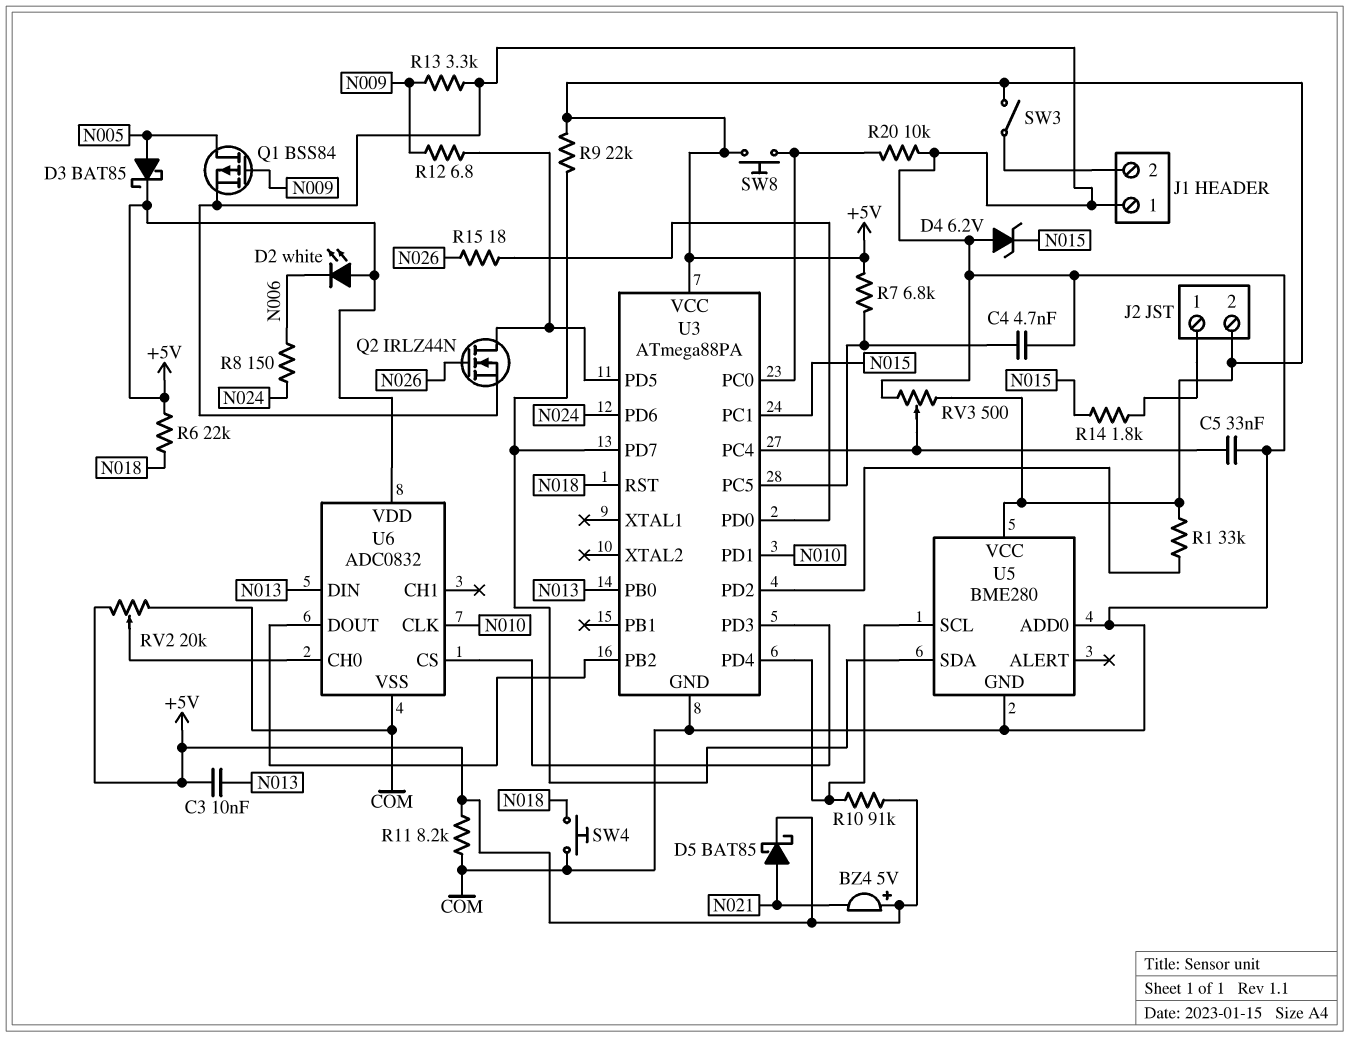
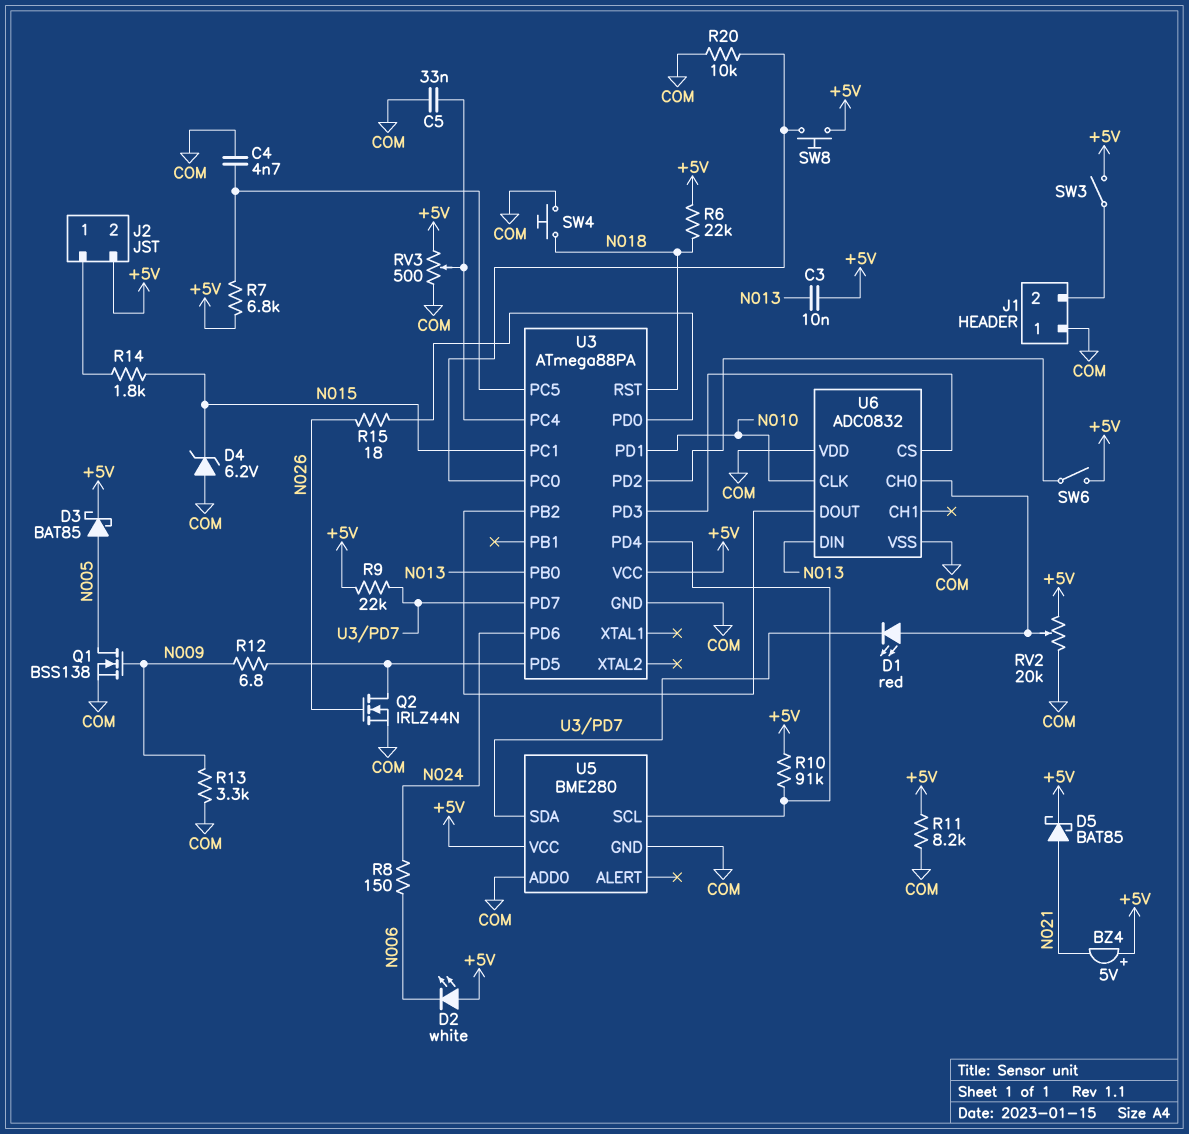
D1: none -> LED red (A U6/CH0, K U3/PD7)
Q1: PMOS BSS84 (G N009, D N005, S COM) -> NMOS BSS138 (G N009, D N005, S COM)
R1: 33k (+5V, U3/PD2) -> none
SW6: none -> switch (+5V, U3/PD2)
U6 pin VDD: +5V -> COM

